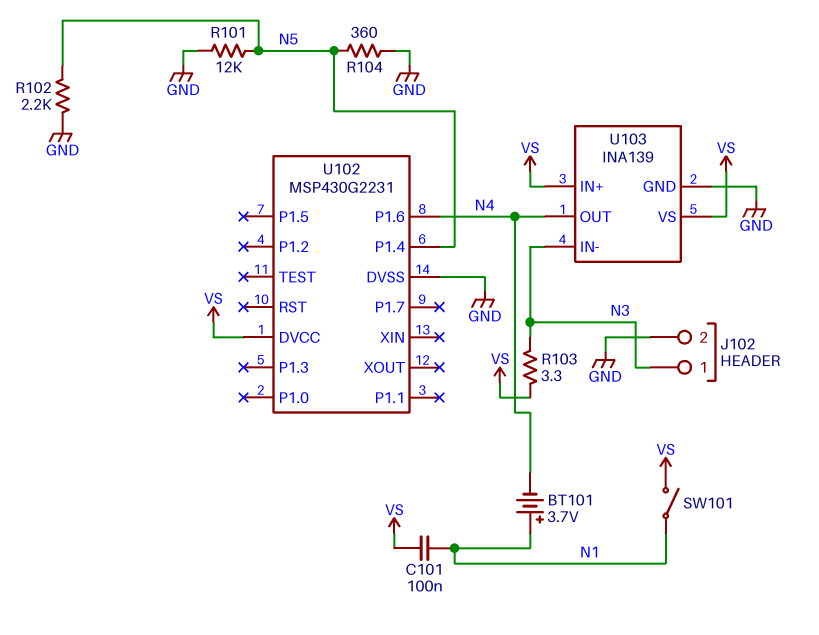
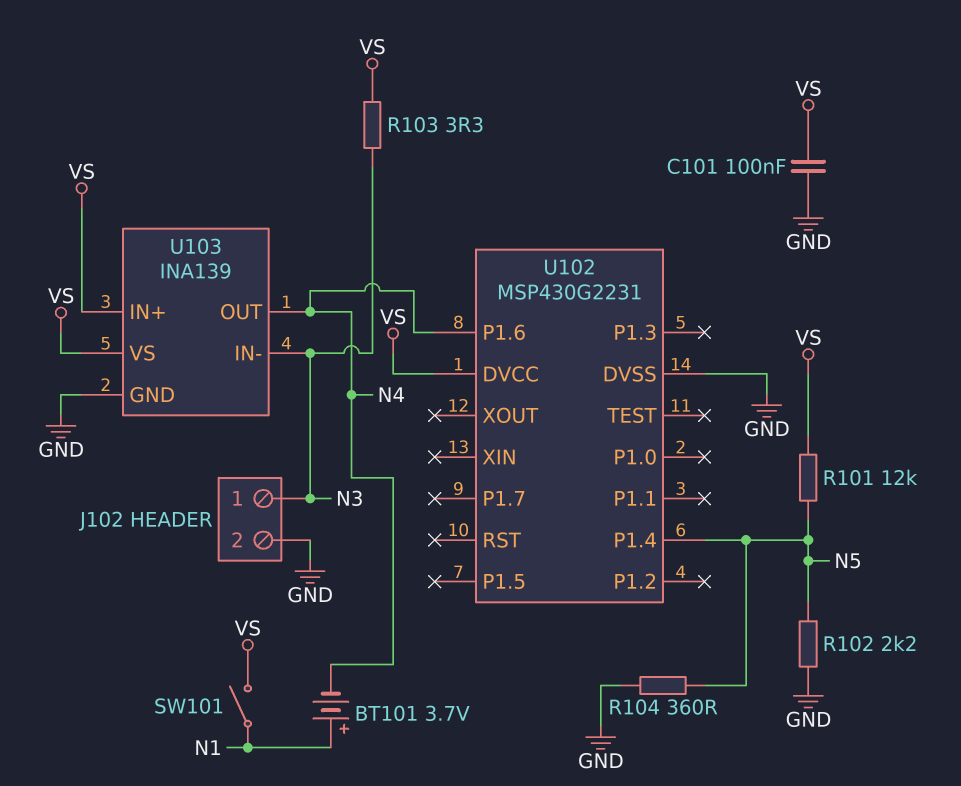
C101: 100nF (N1, VS) -> 100nF (GND, VS)
R101: 12k (GND, N5) -> 12k (N5, VS)

